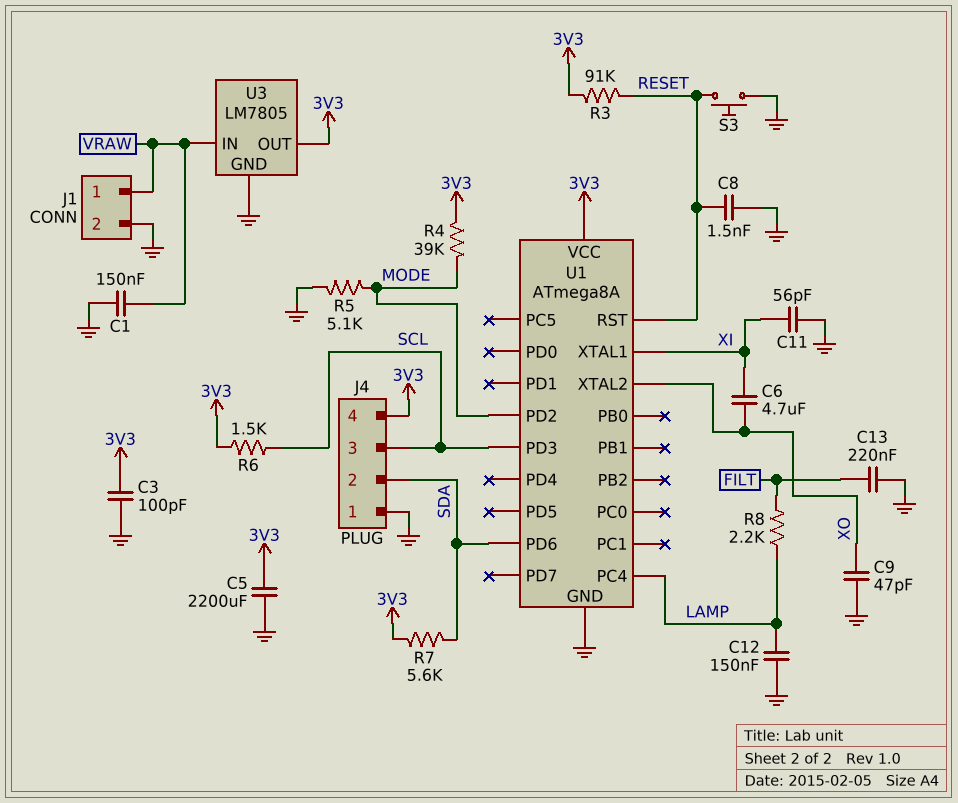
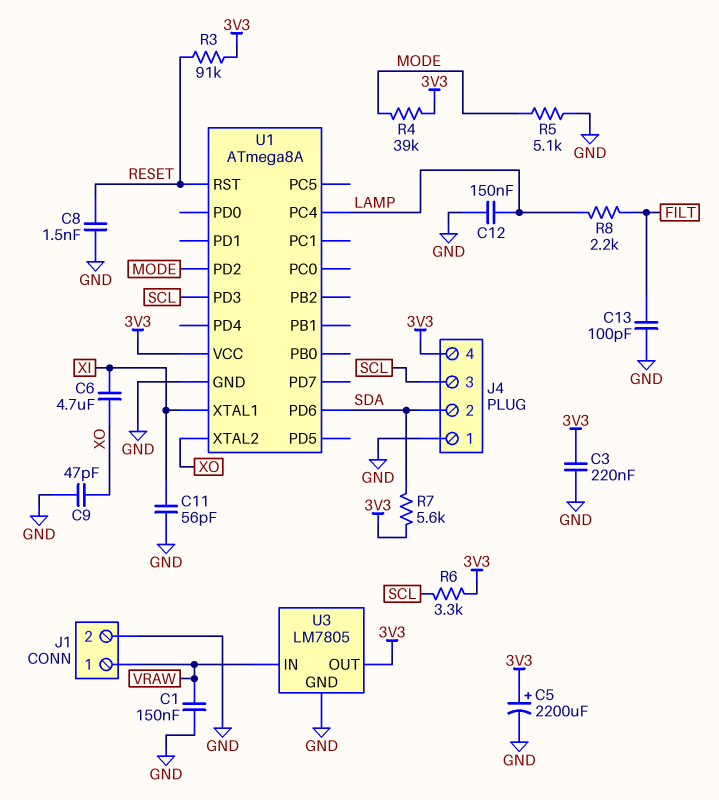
C3: 100pF (3V3, GND) -> 220nF (3V3, GND)
C5: 2200uF (3V3, GND) -> 2200uF (plus 3V3, minus GND)
C13: 220nF (FILT, GND) -> 100pF (FILT, GND)
R6: 1.5k (3V3, SCL) -> 3.3k (3V3, SCL)
S3: button (GND, RESET) -> none

